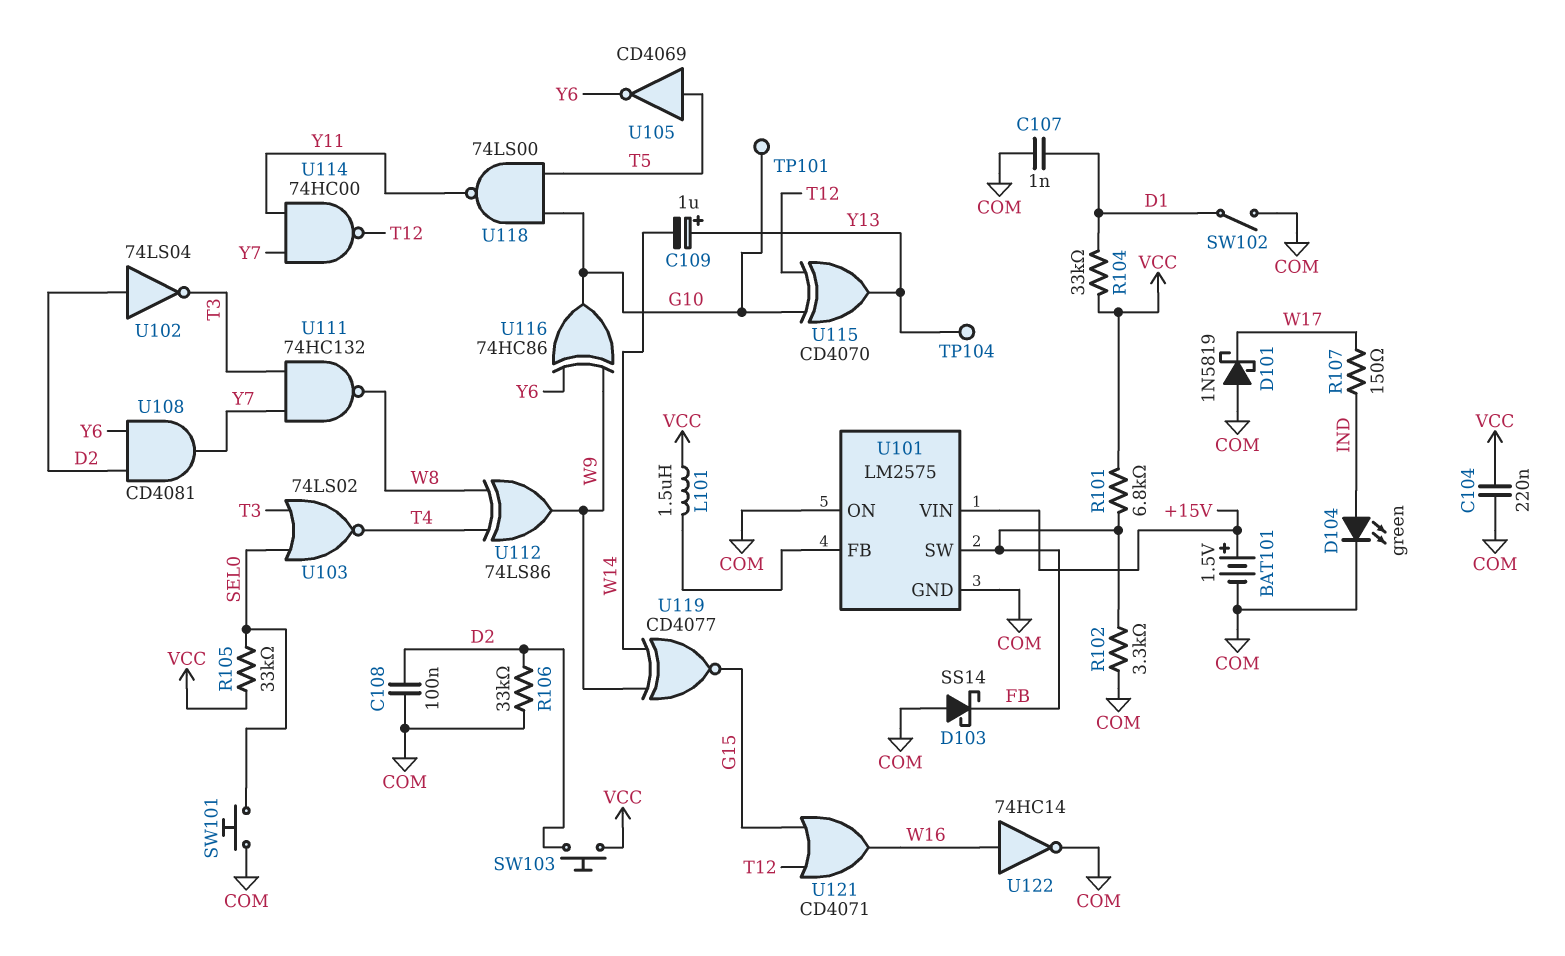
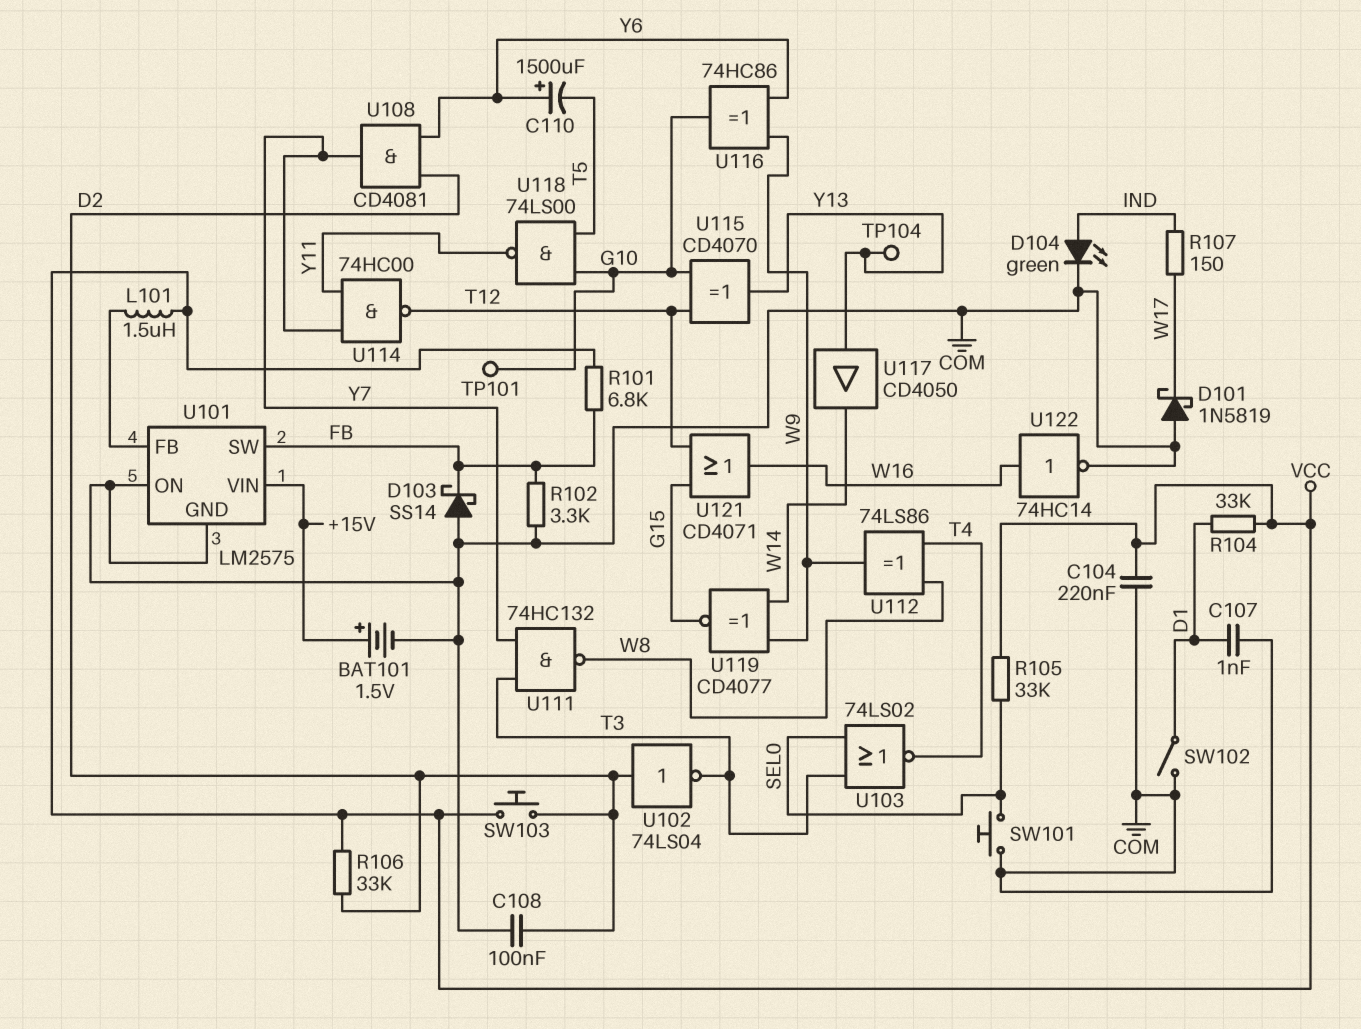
C109: 1uF (plus Y13, minus W14) -> none
C110: none -> 1500uF (plus Y6, minus T5)
R106: 33k (COM, D2) -> 33k (D2, VCC)
U105: NOT CD4069 (in T5, out Y6) -> none
U117: none -> buffer CD4050 (in Y13, out W14)

